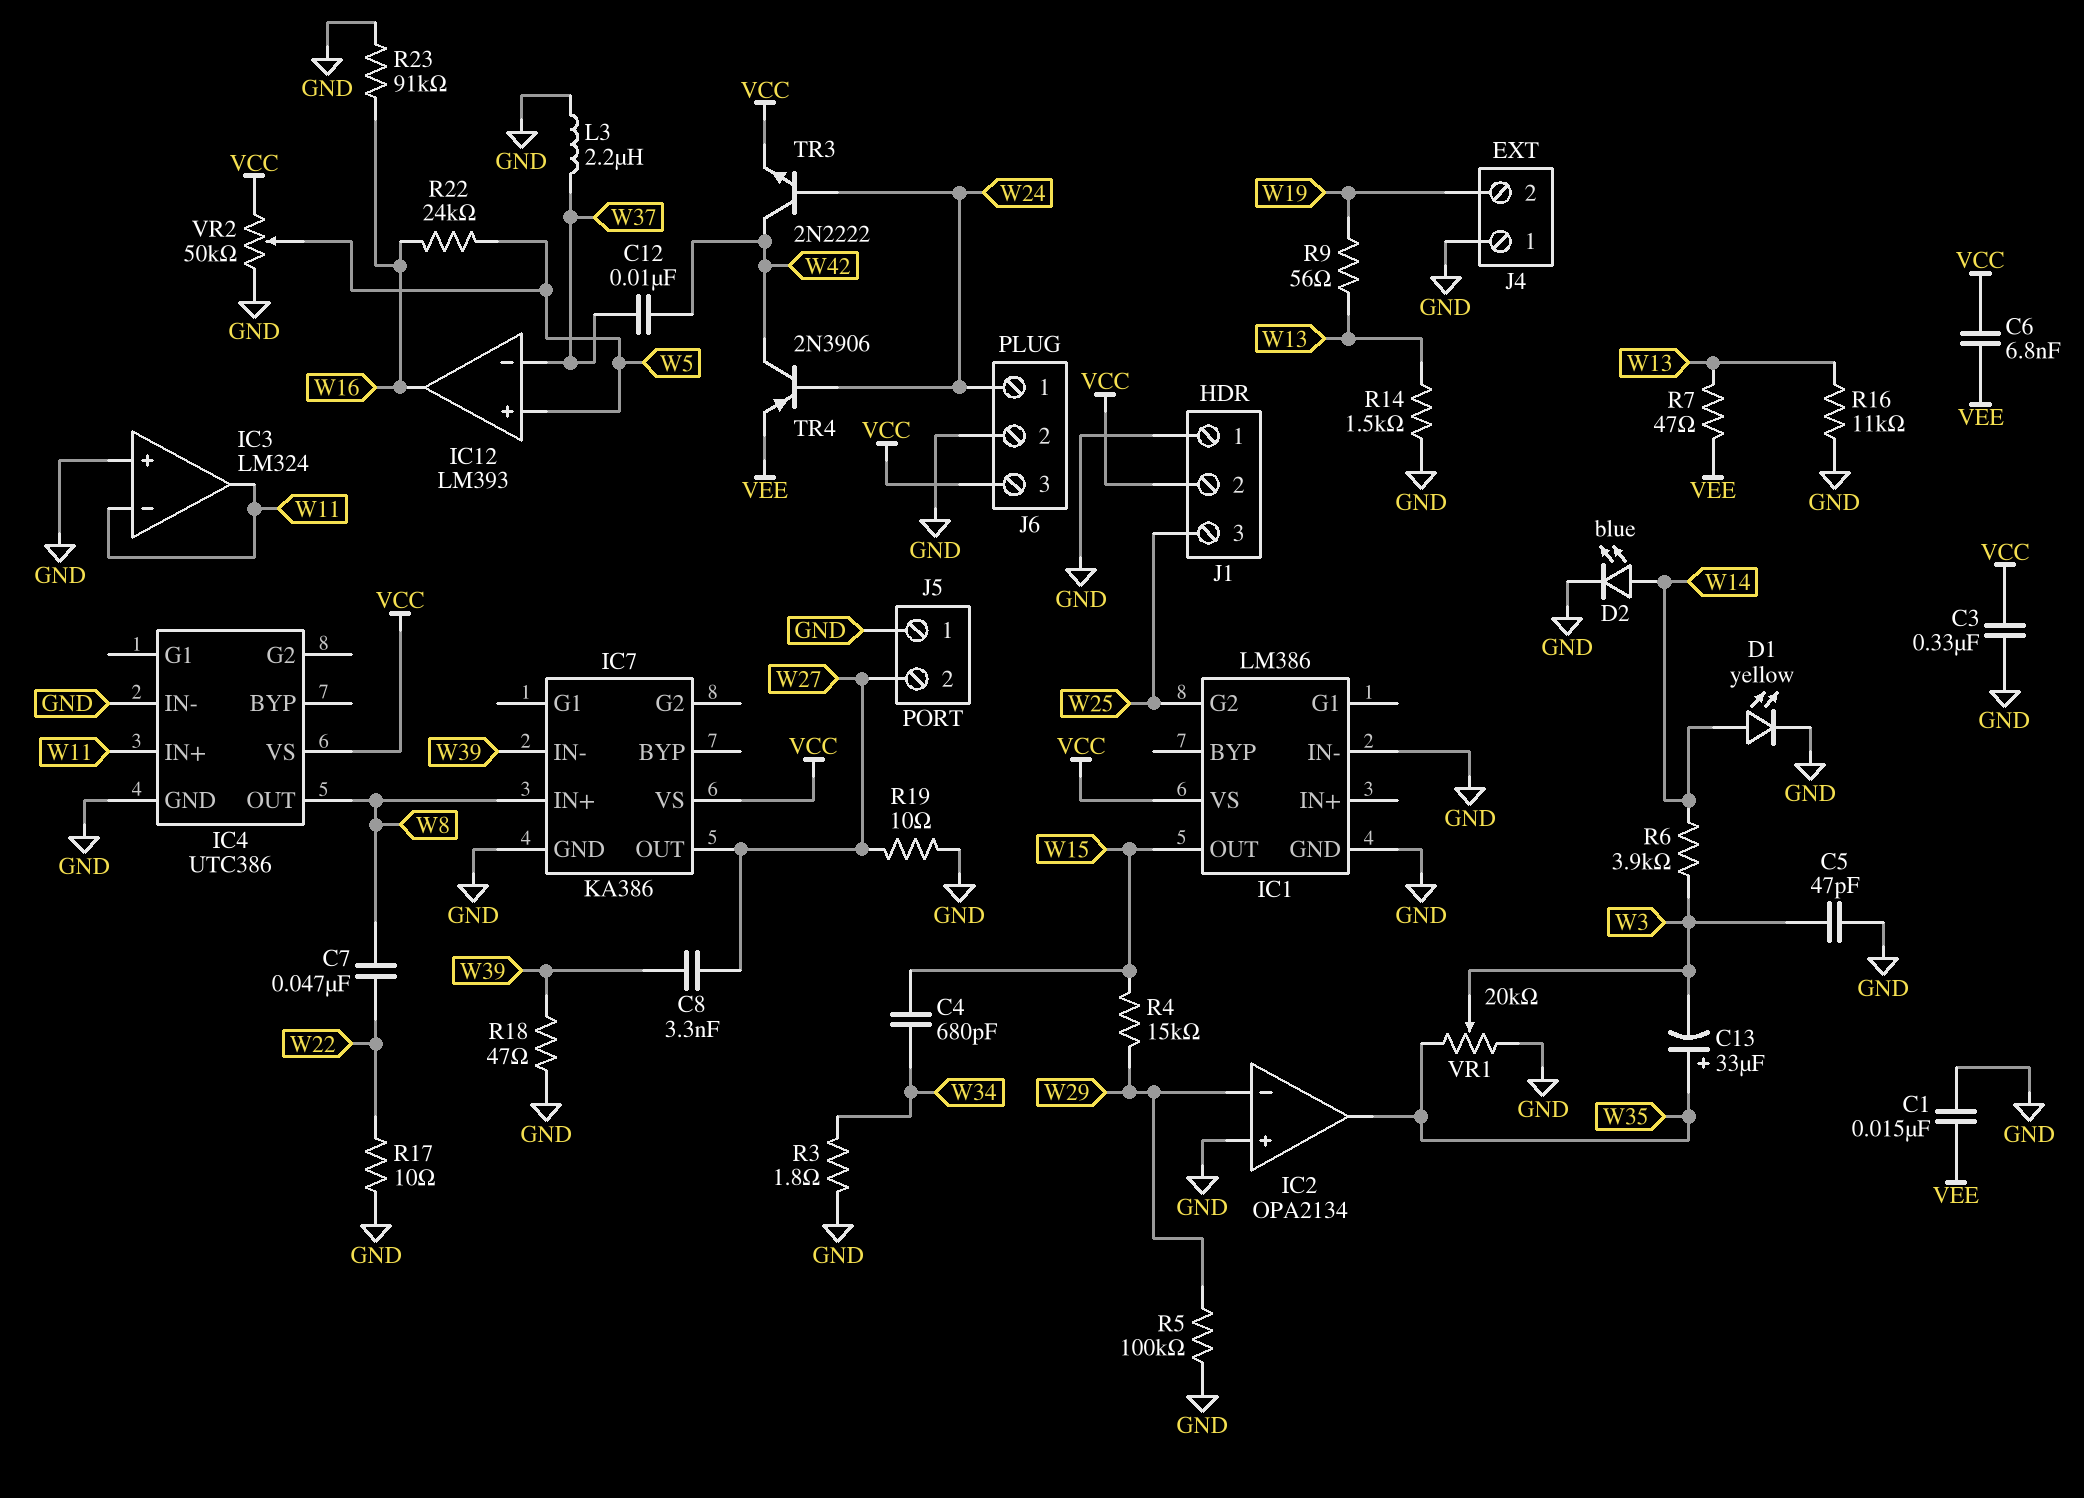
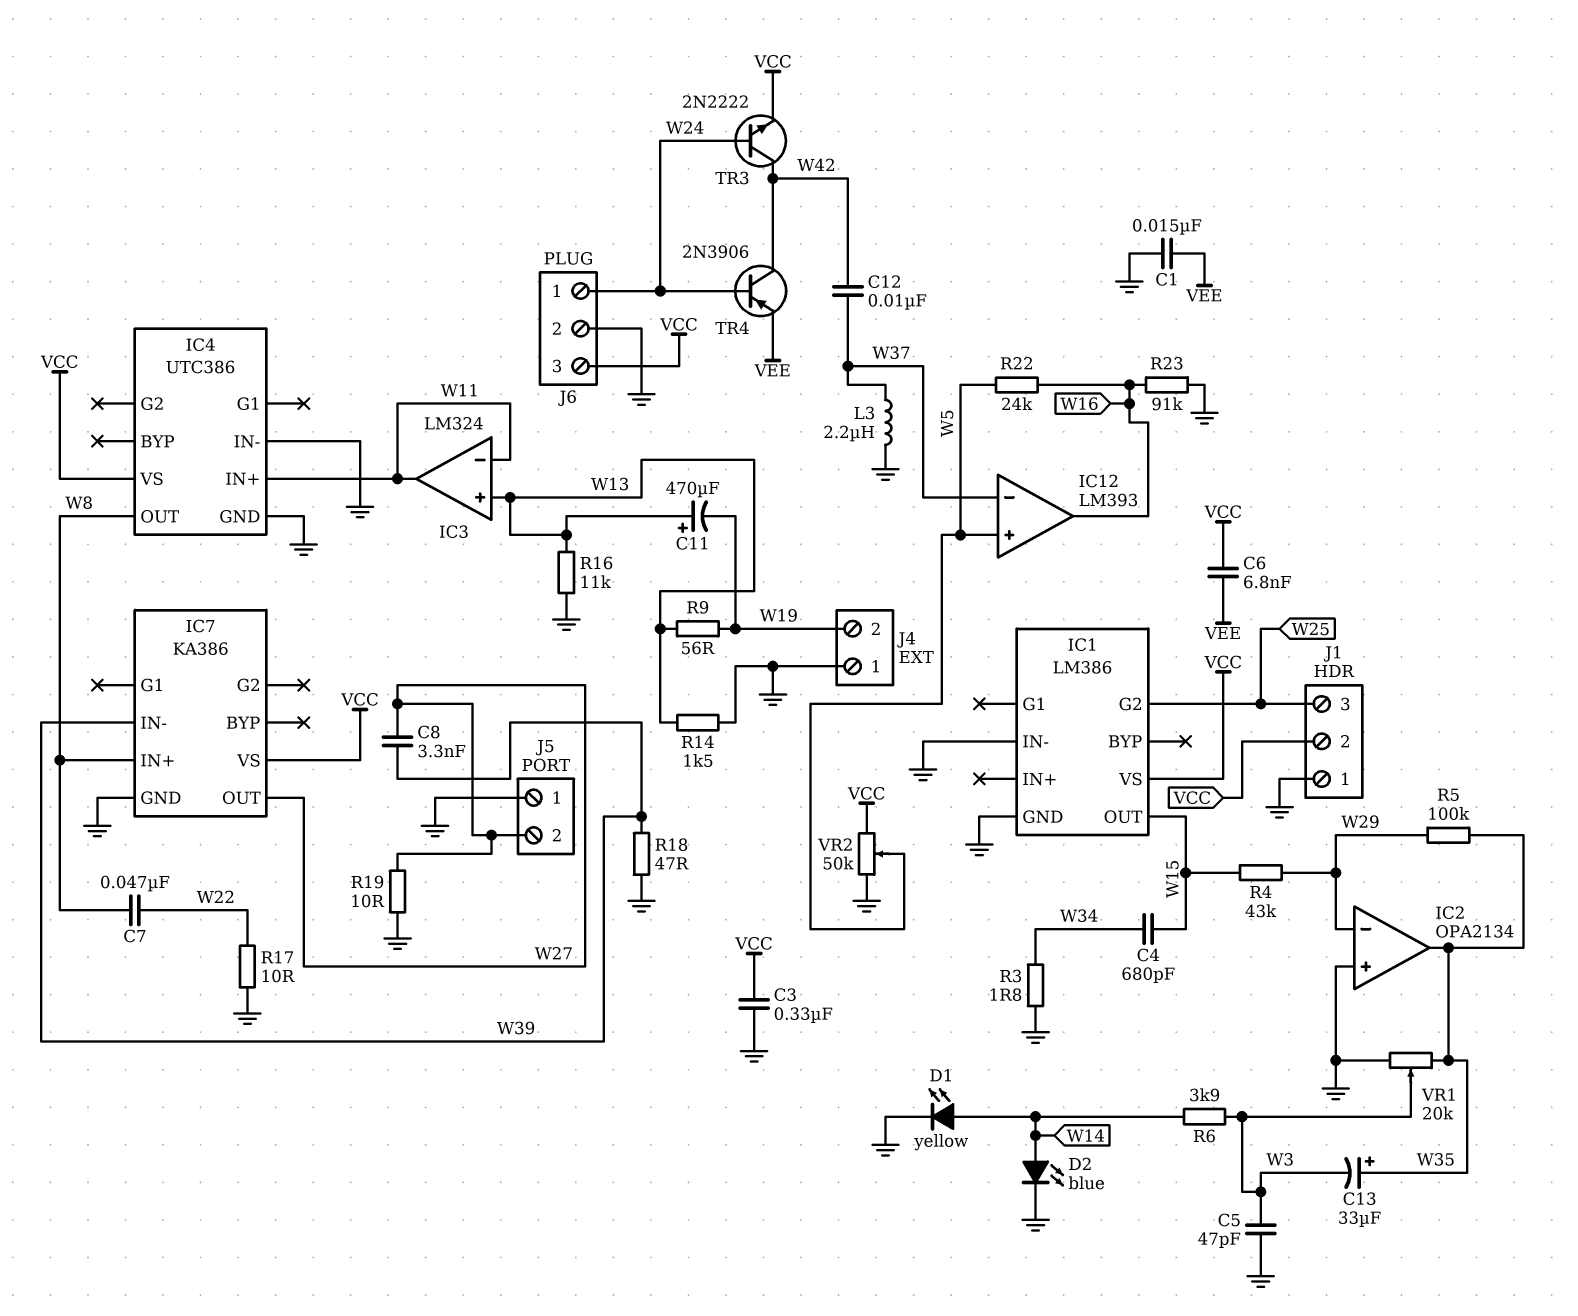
C11: none -> 470uF (plus W13, minus W19)
IC3 pin in+: GND -> W13
R4: 15k (W15, W29) -> 43k (W15, W29)
R5: 100k (GND, W29) -> 100k (W29, W35)
R7: 47 (VEE, W13) -> none

